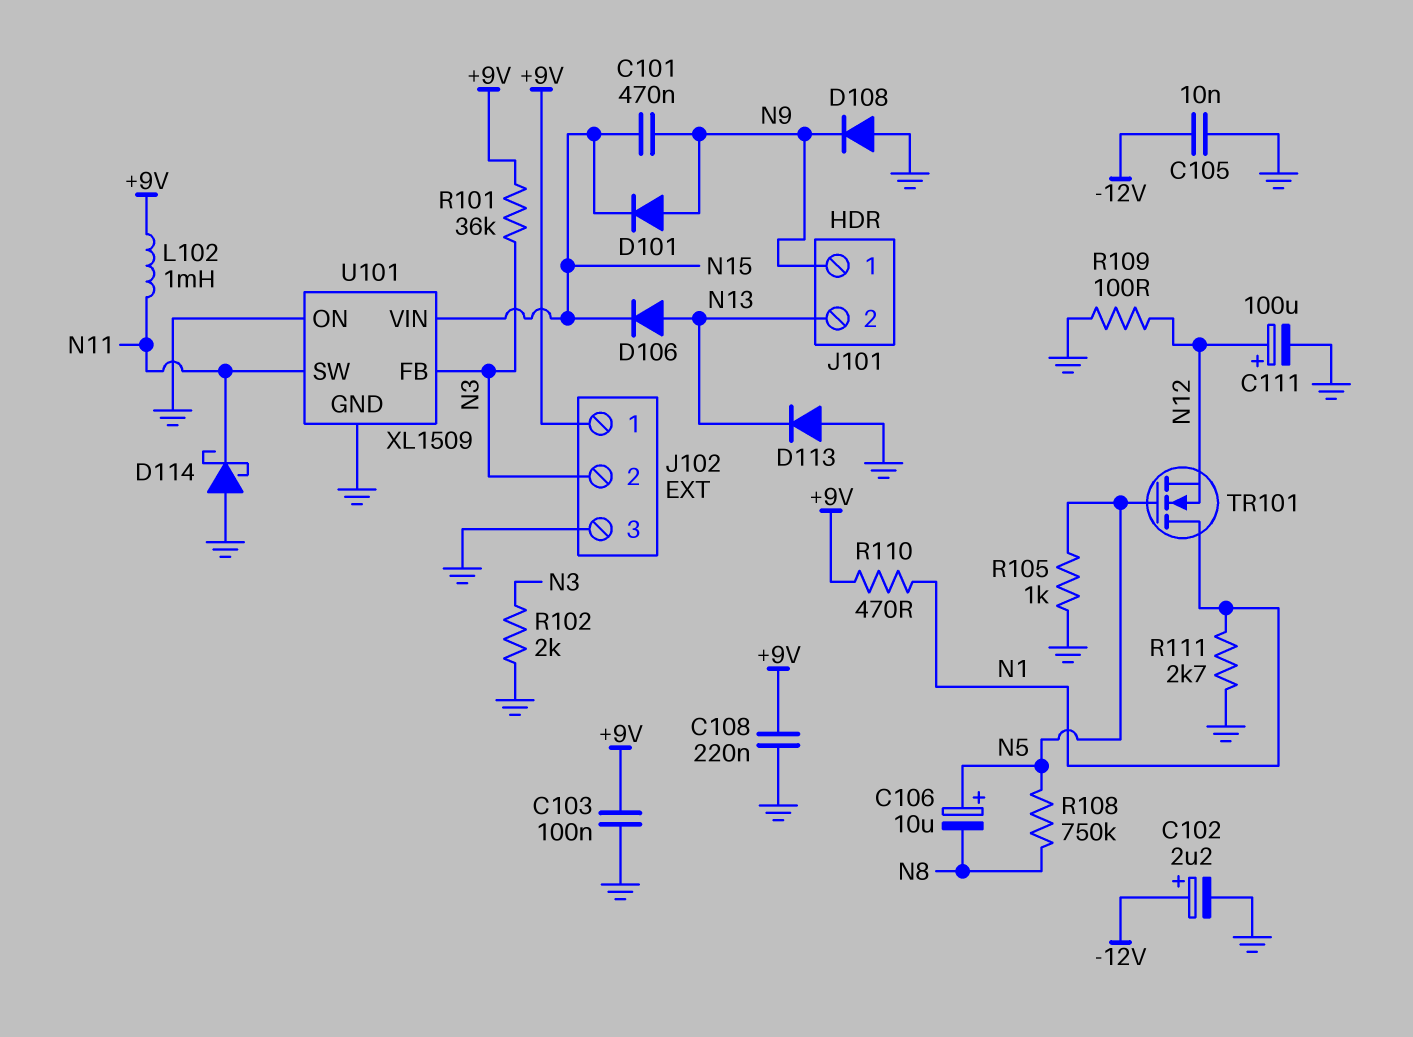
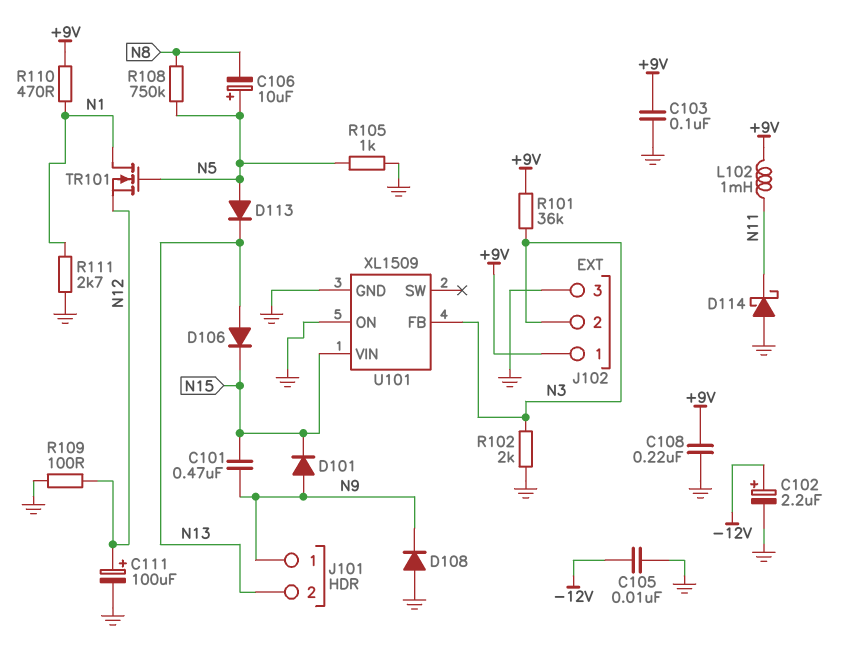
D113: diode (A GND, K N13) -> diode (A N5, K N13)
U101 pin SW: N11 -> none

